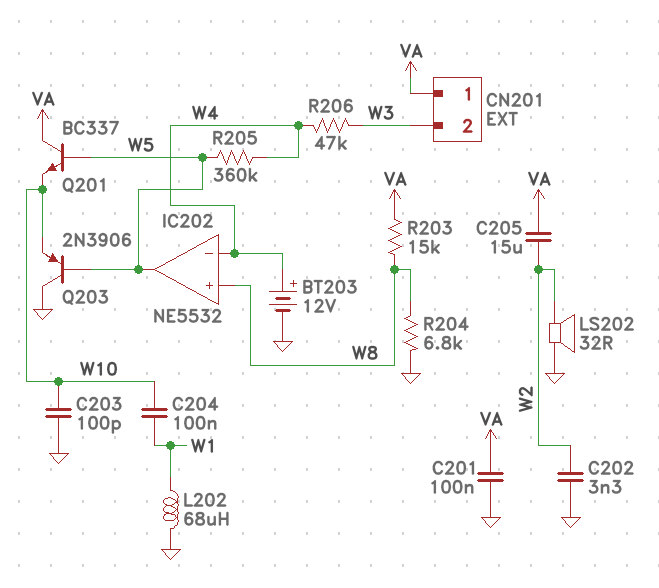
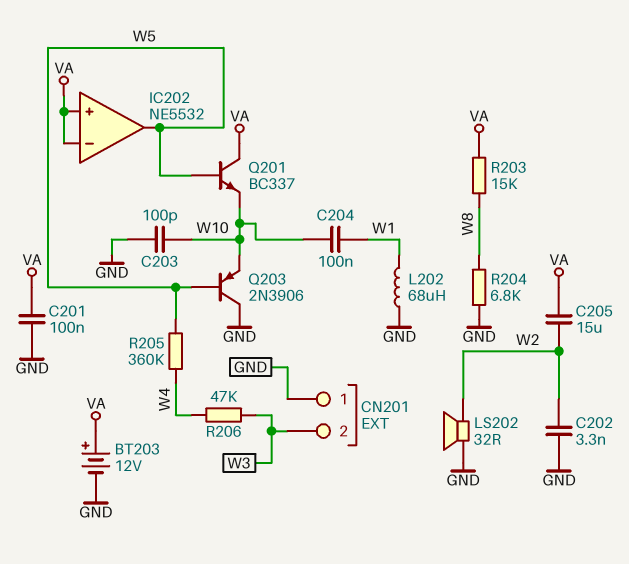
BT203: 12V (plus W4, minus GND) -> 12V (plus VA, minus GND)
CN201 pin 1: VA -> GND
IC202 pin in+: W8 -> VA
IC202 pin in-: W4 -> VA

